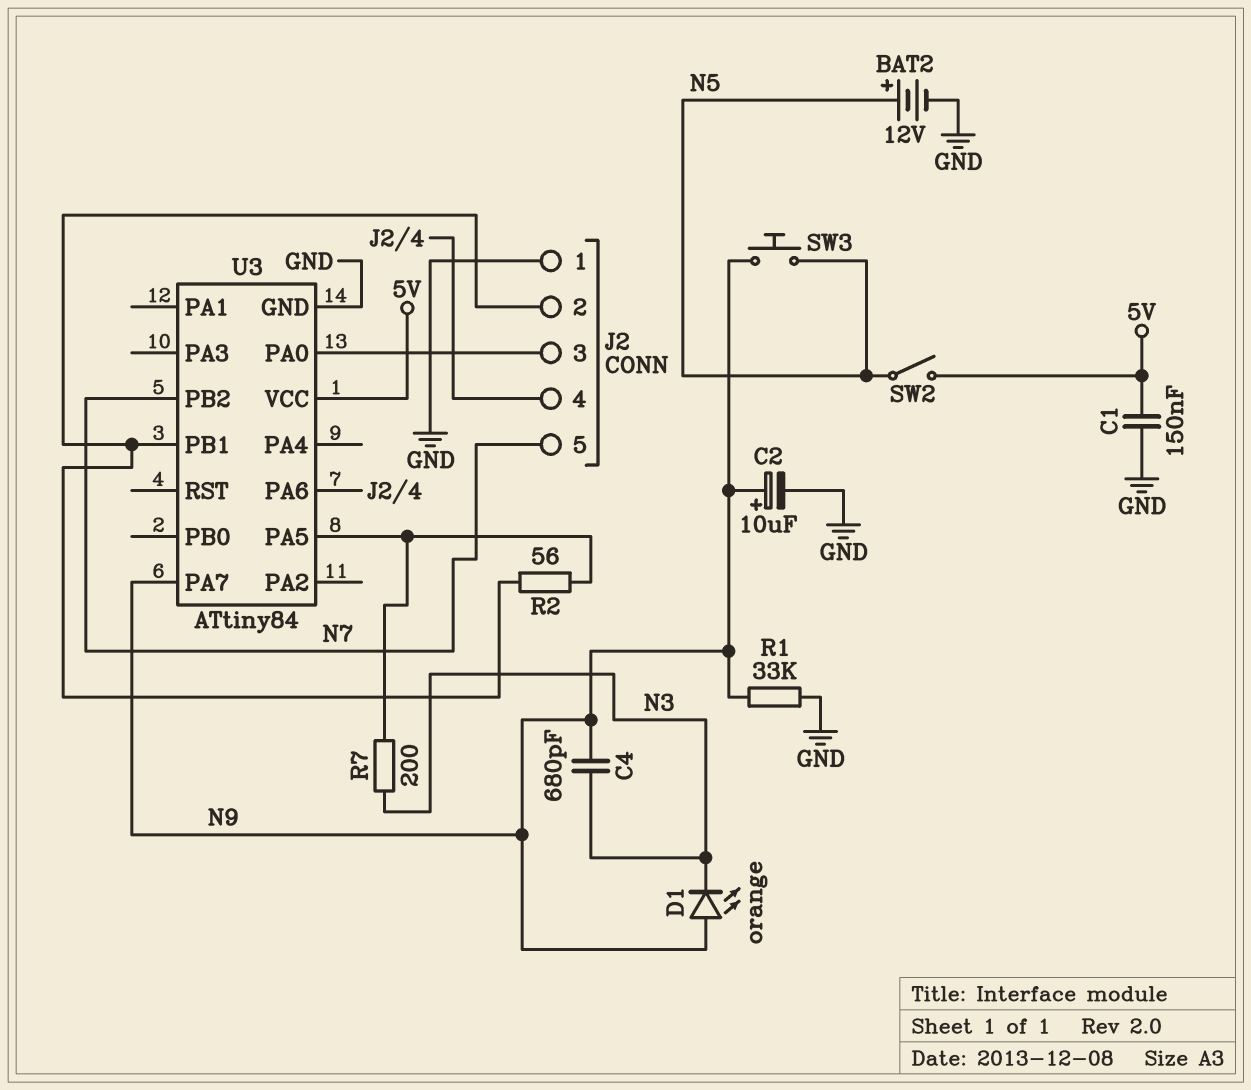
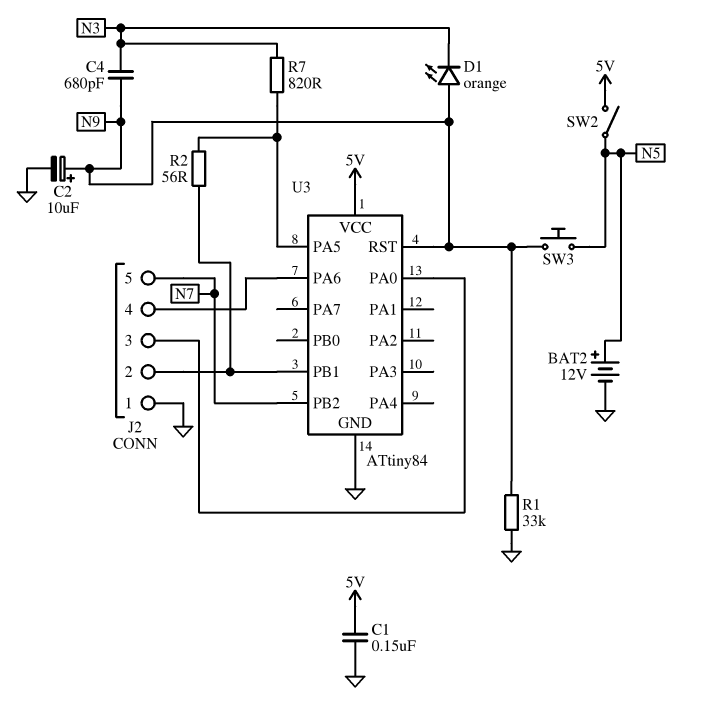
R7: 200 (N3, U3/PA5) -> 820 (N3, U3/PA5)
U3 pin PA7: N9 -> none
U3 pin RST: none -> N9

